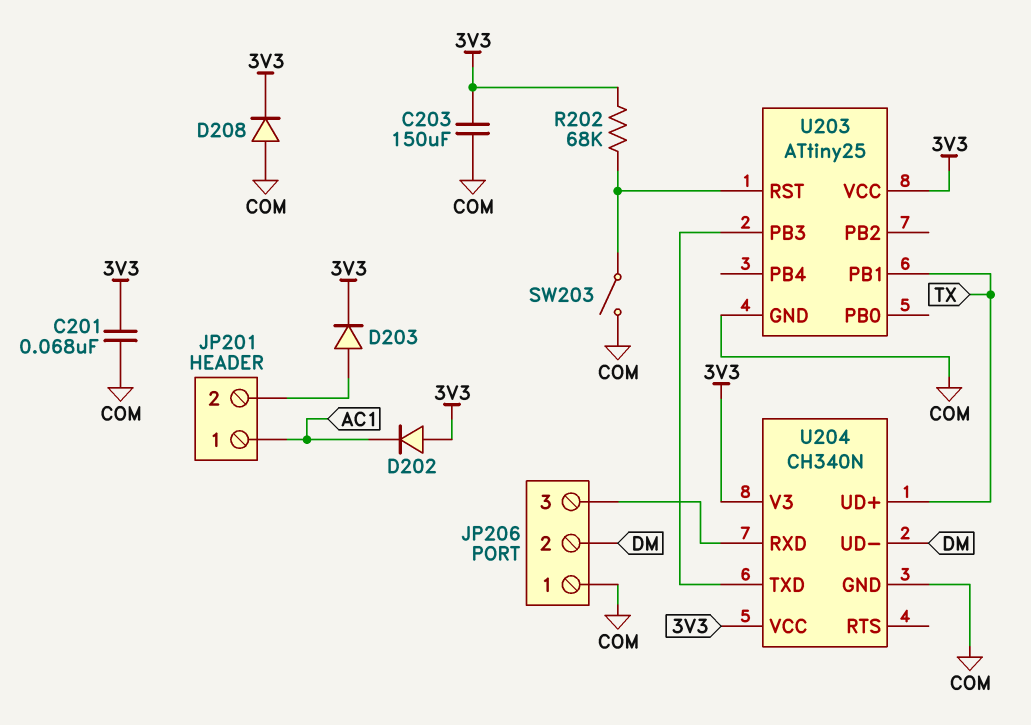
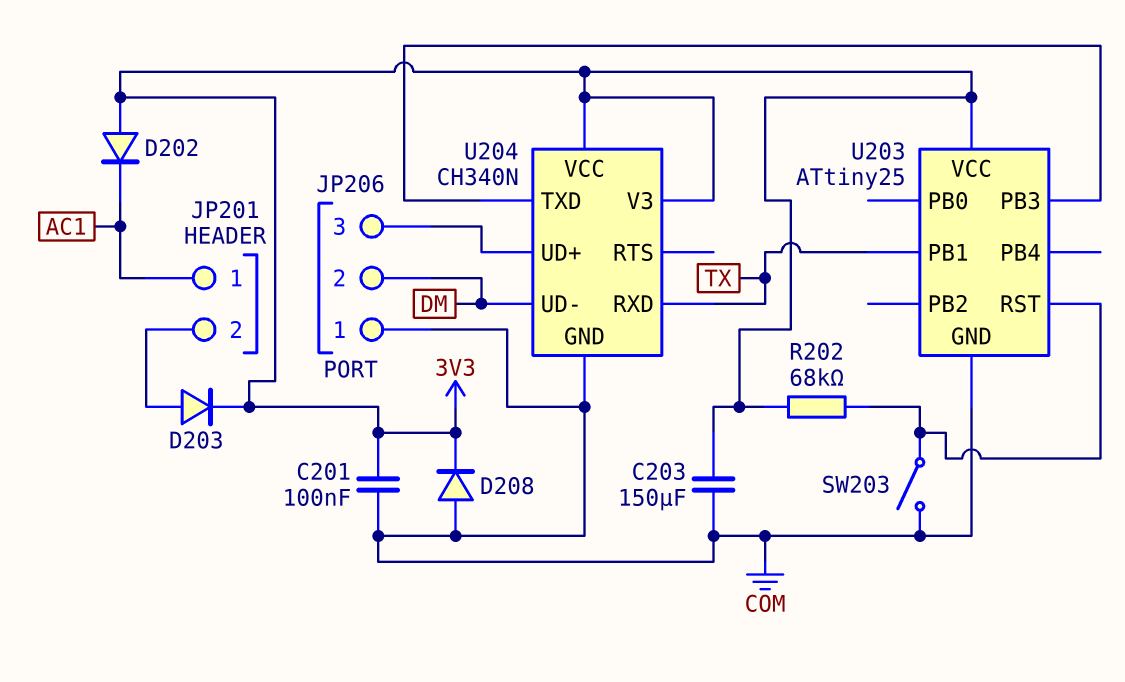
C201: 68nF (3V3, COM) -> 100nF (3V3, COM)
U204 pin RXD: JP206/3 -> TX
U204 pin UD+: TX -> JP206/3

